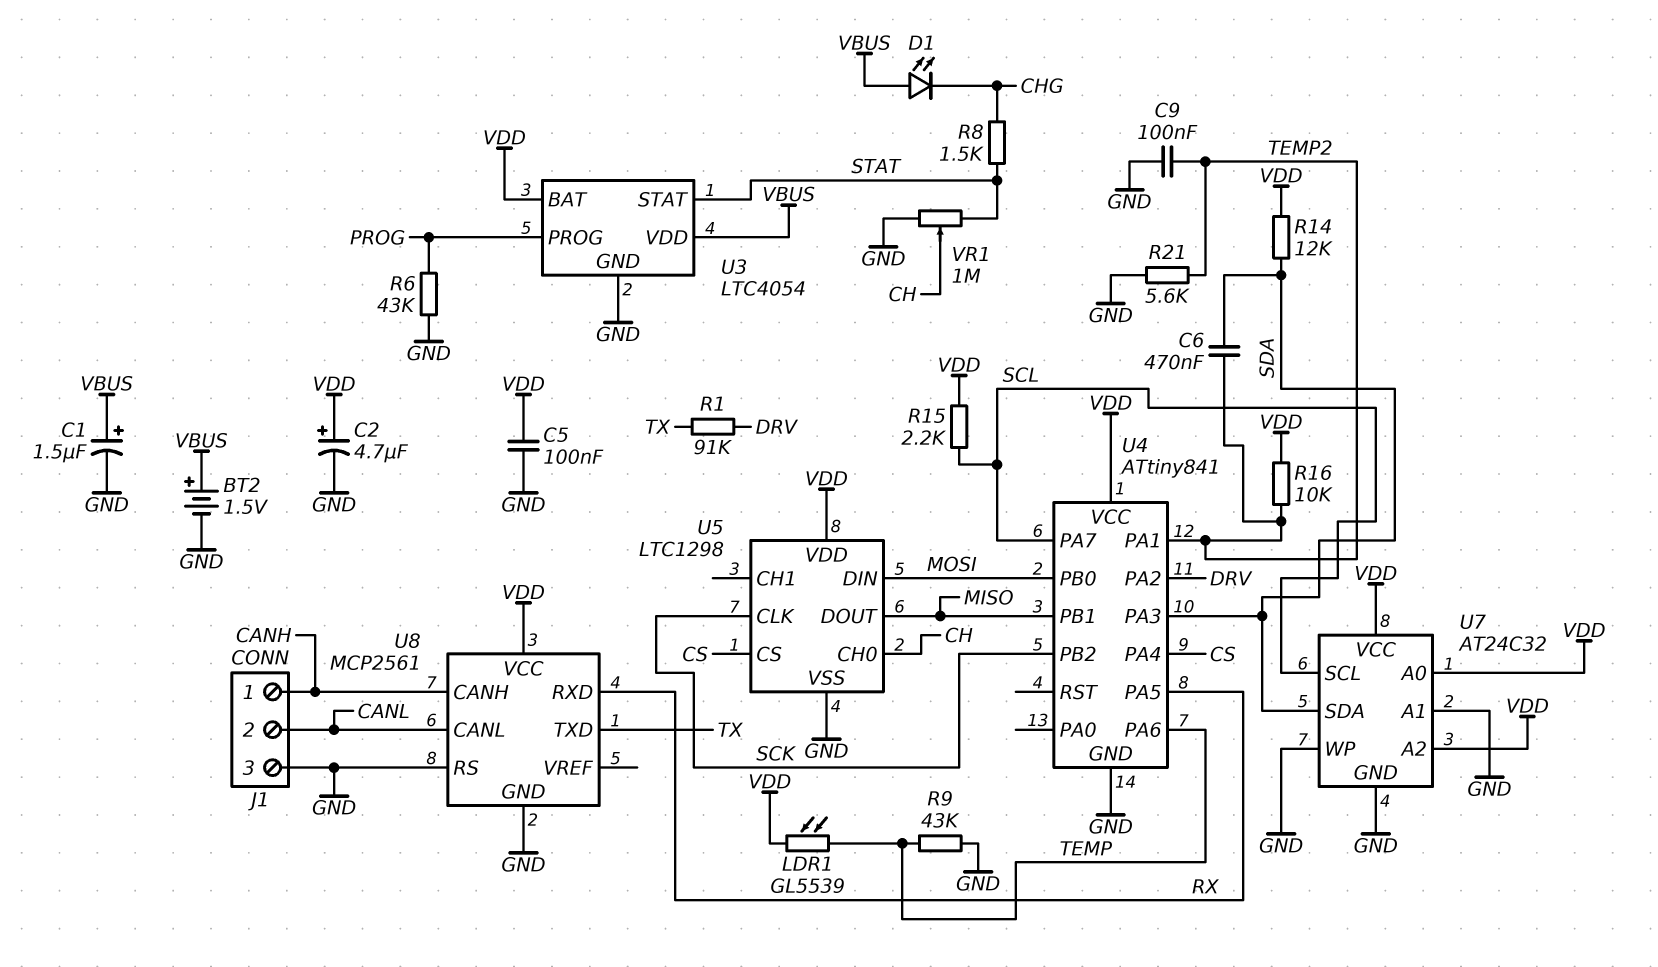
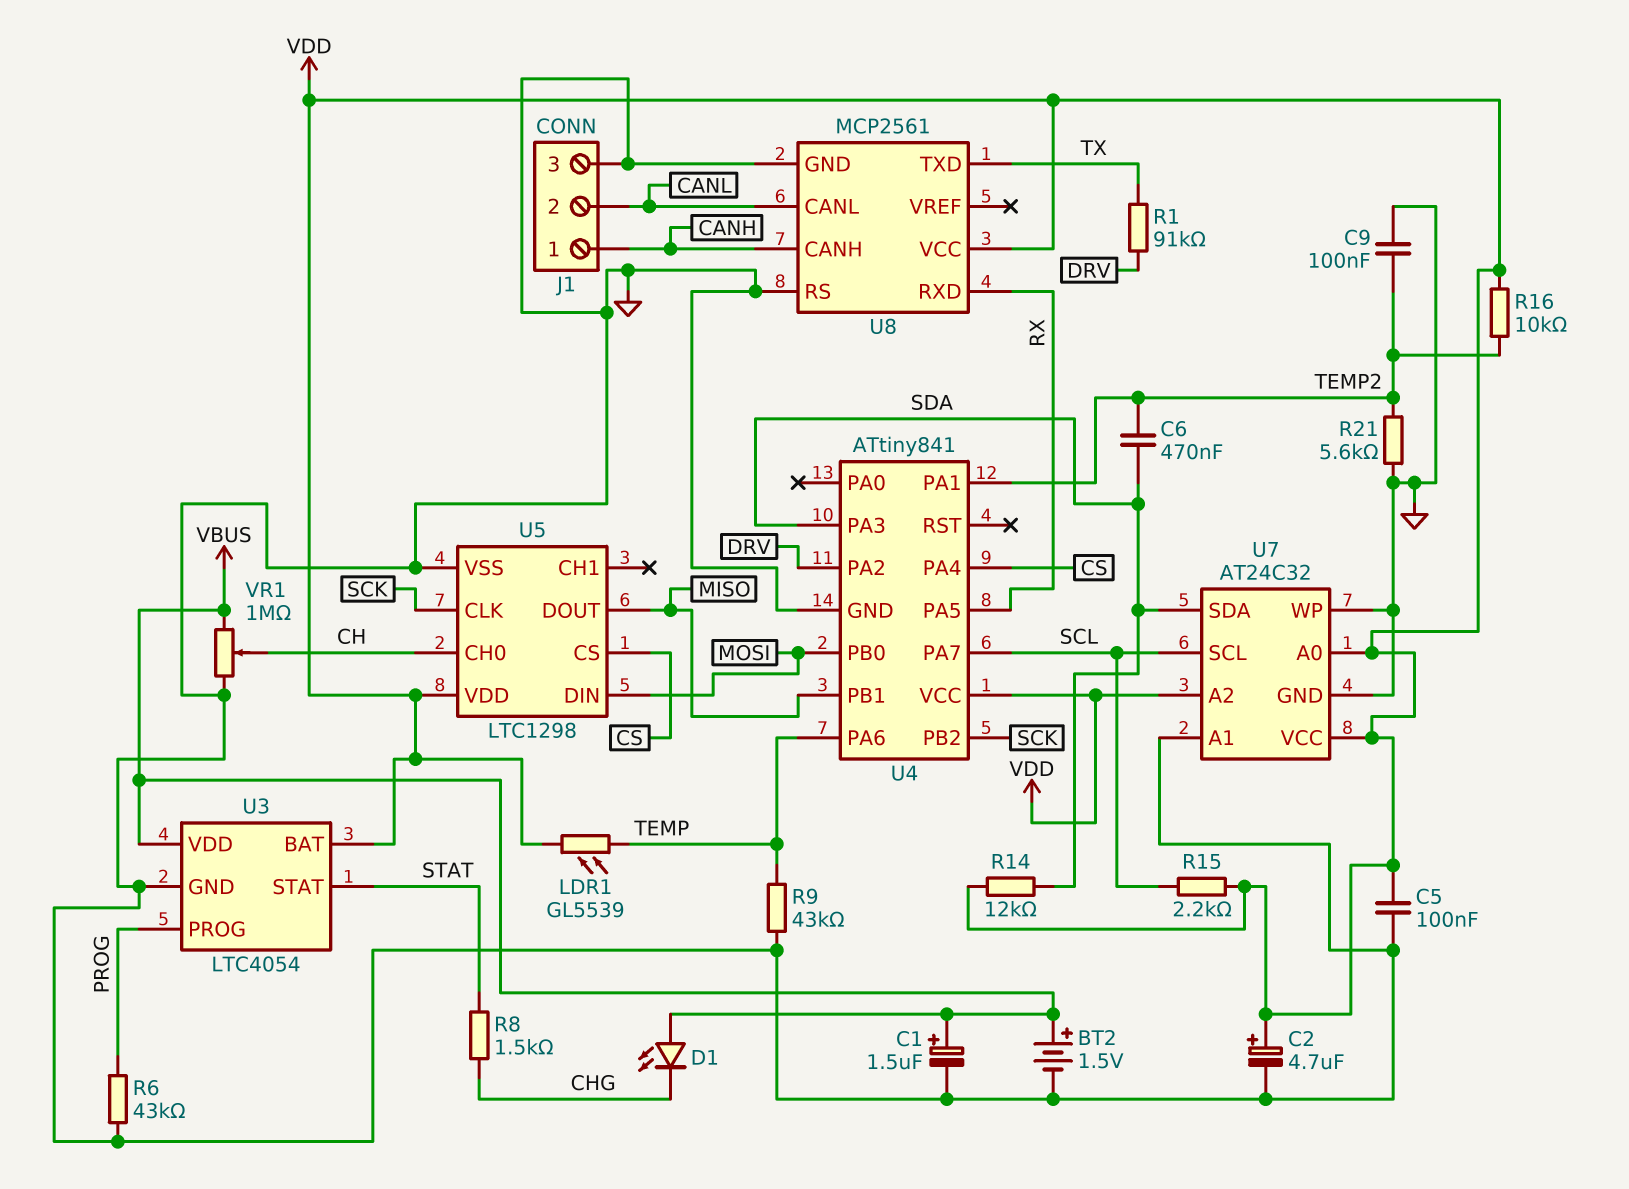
VR1: 1M (GND, STAT, wiper CH) -> 1M (GND, VBUS, wiper CH)

